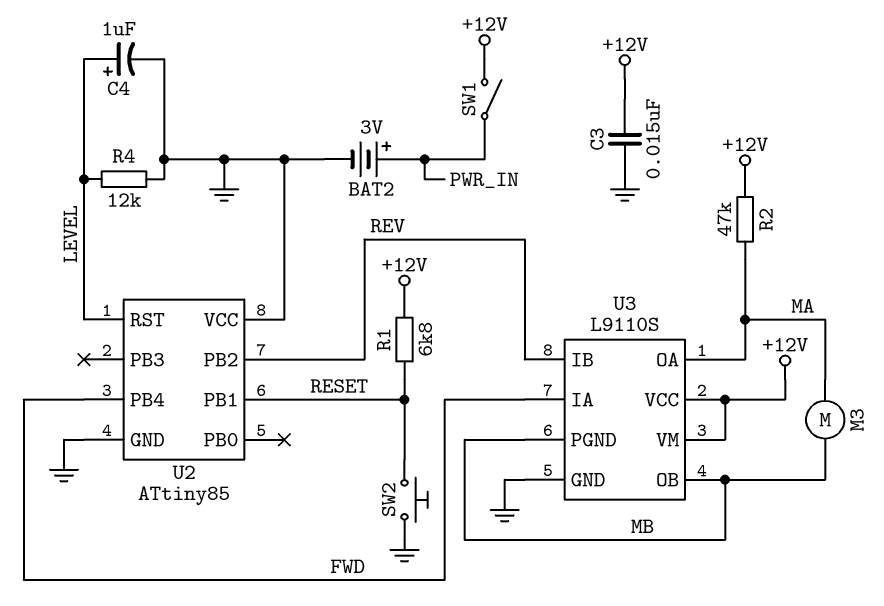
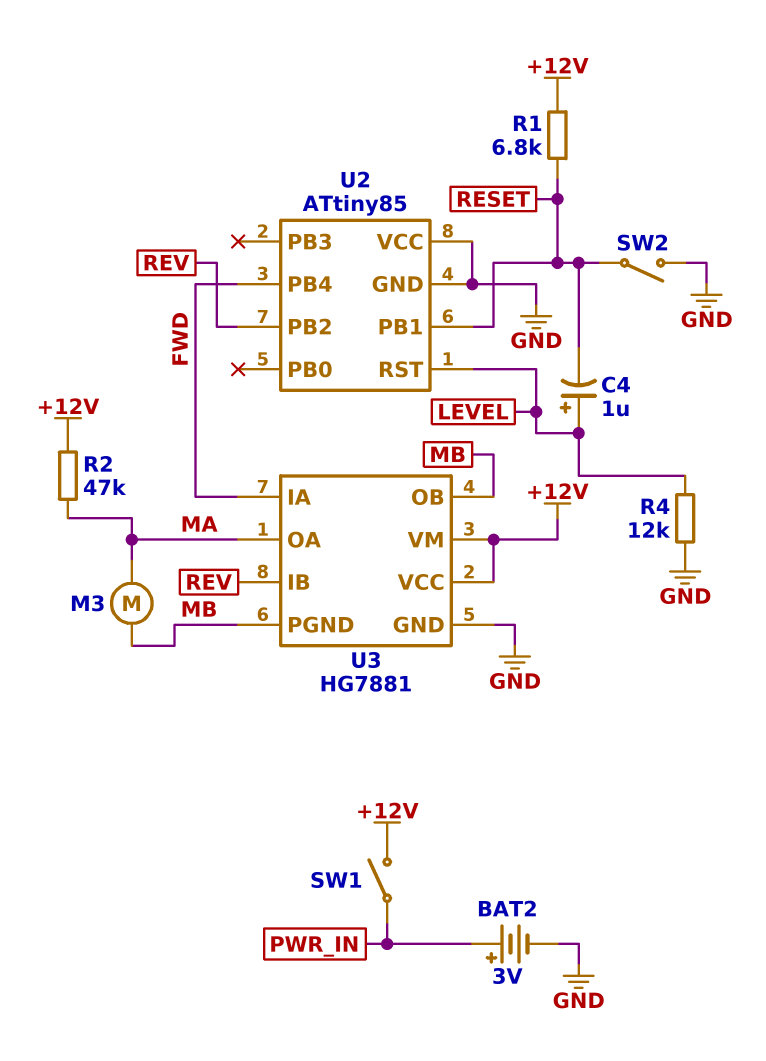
C3: 15nF (+12V, GND) -> none
C4: 1uF (plus LEVEL, minus GND) -> 1uF (plus LEVEL, minus RESET)
SW2: button (GND, RESET) -> switch (GND, RESET)
U3: L9110S -> HG7881

